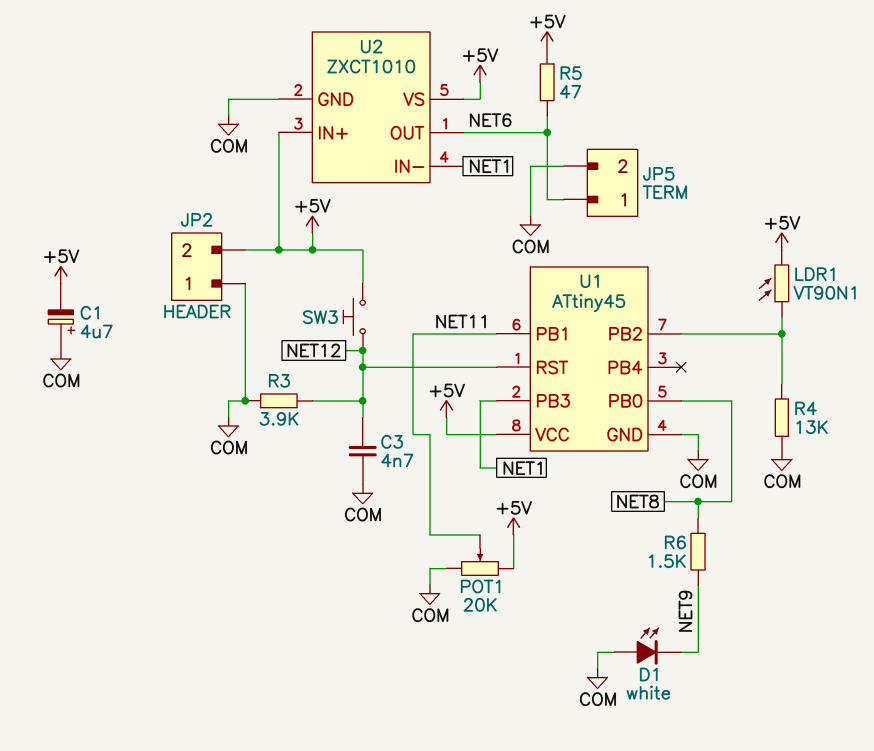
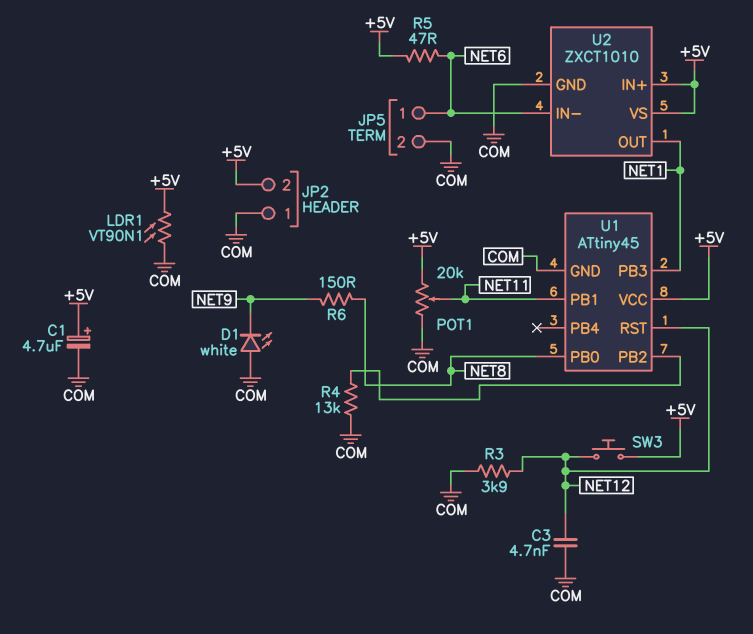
C1: 4.7uF (plus COM, minus +5V) -> 4.7uF (plus +5V, minus COM)
LDR1: VT90N1 (+5V, U1/PB2) -> VT90N1 (+5V, COM)
R6: 1.5k (NET8, NET9) -> 150 (NET8, NET9)
U2 pin IN-: NET1 -> NET6
U2 pin OUT: NET6 -> NET1

